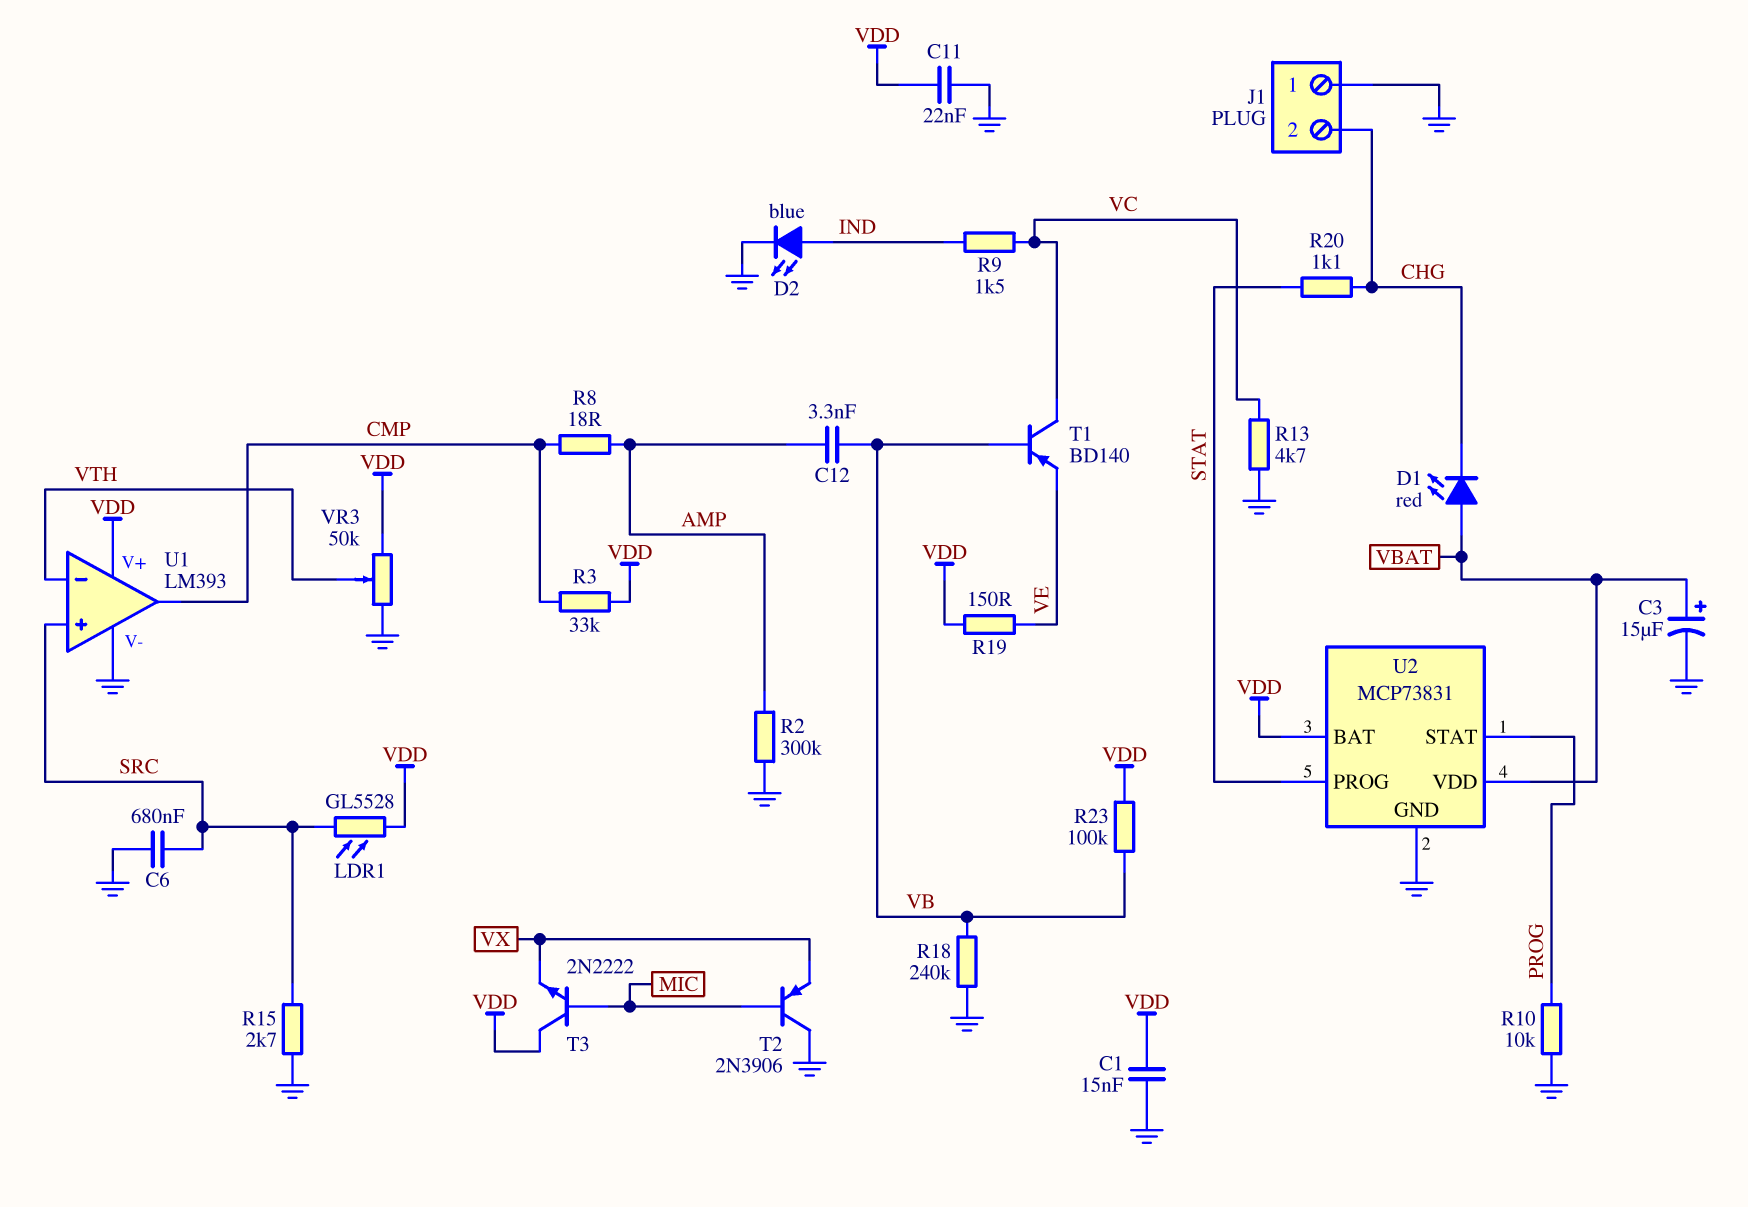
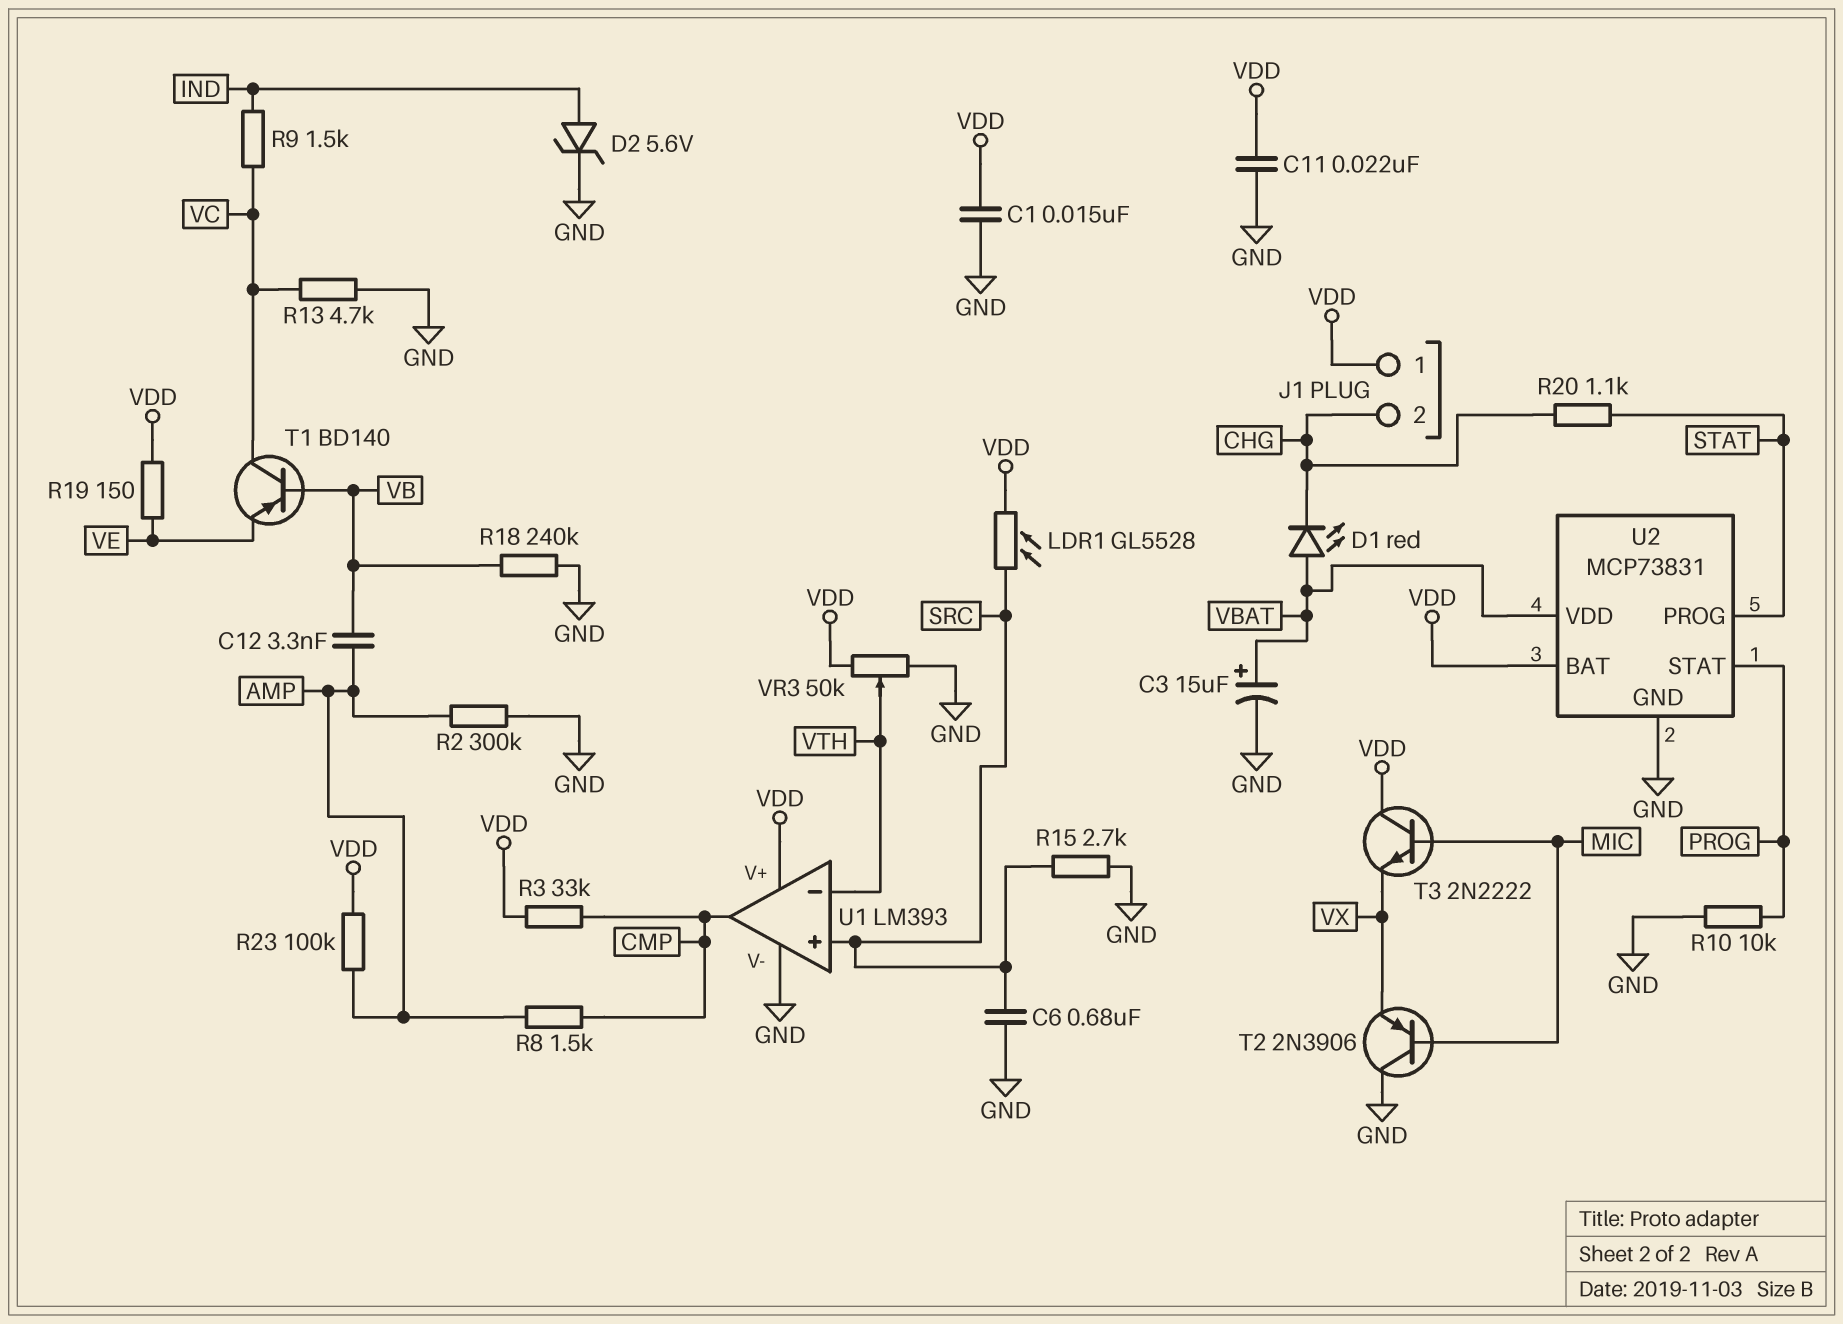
D2: LED blue (A IND, K GND) -> zener 5.6V (A IND, K GND)
J1 pin 1: GND -> VDD
R8: 18 (AMP, CMP) -> 1.5k (AMP, CMP)
R23: 100k (VB, VDD) -> 100k (AMP, VDD)

